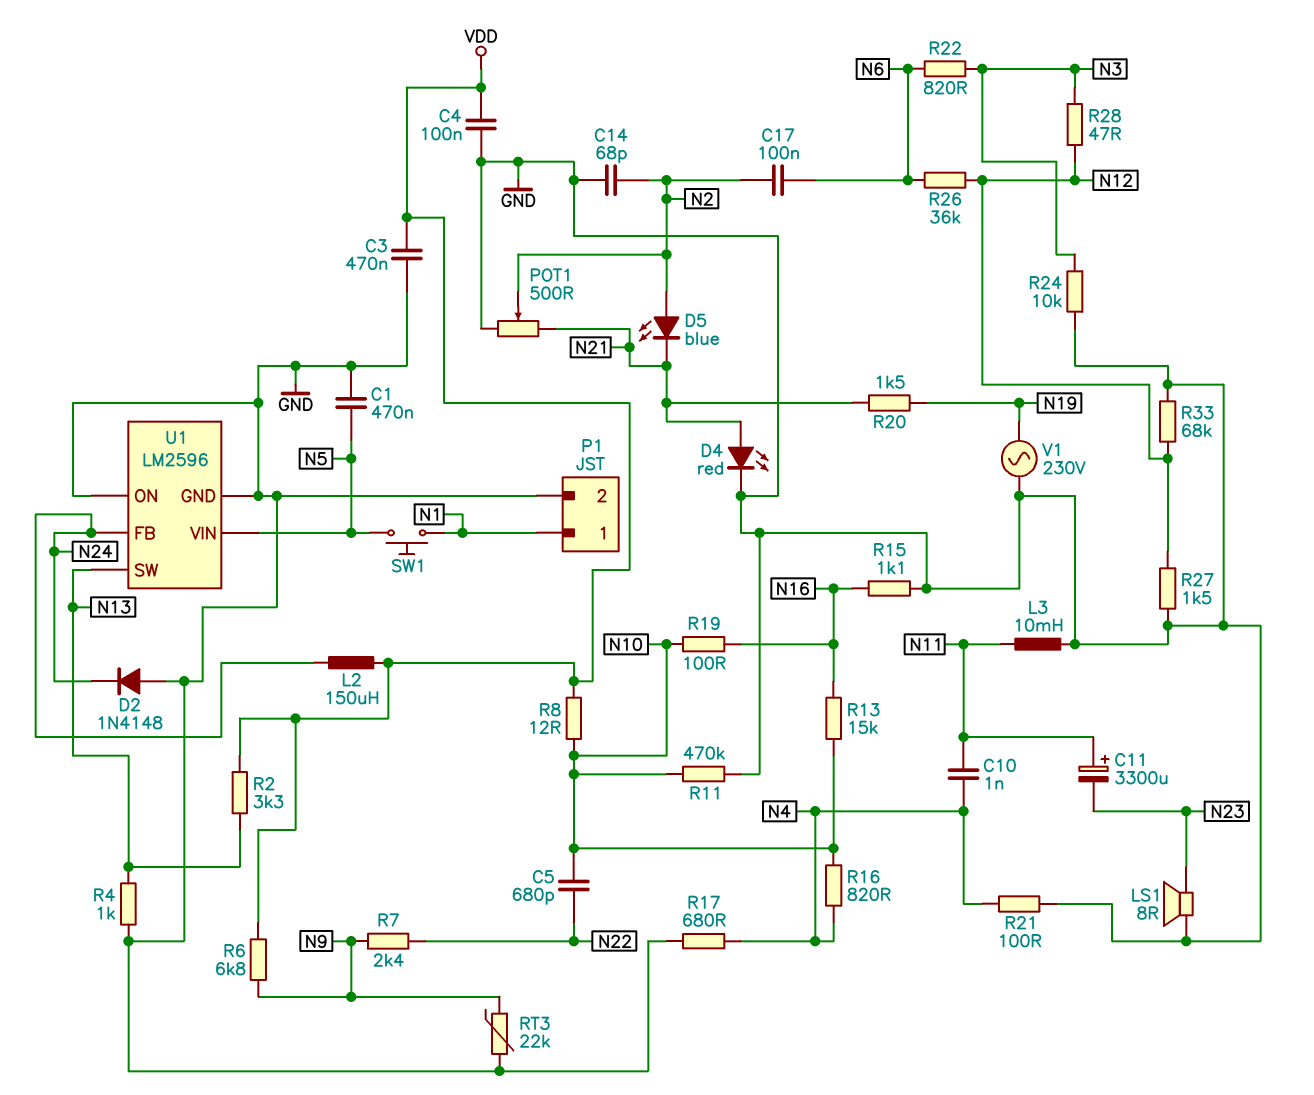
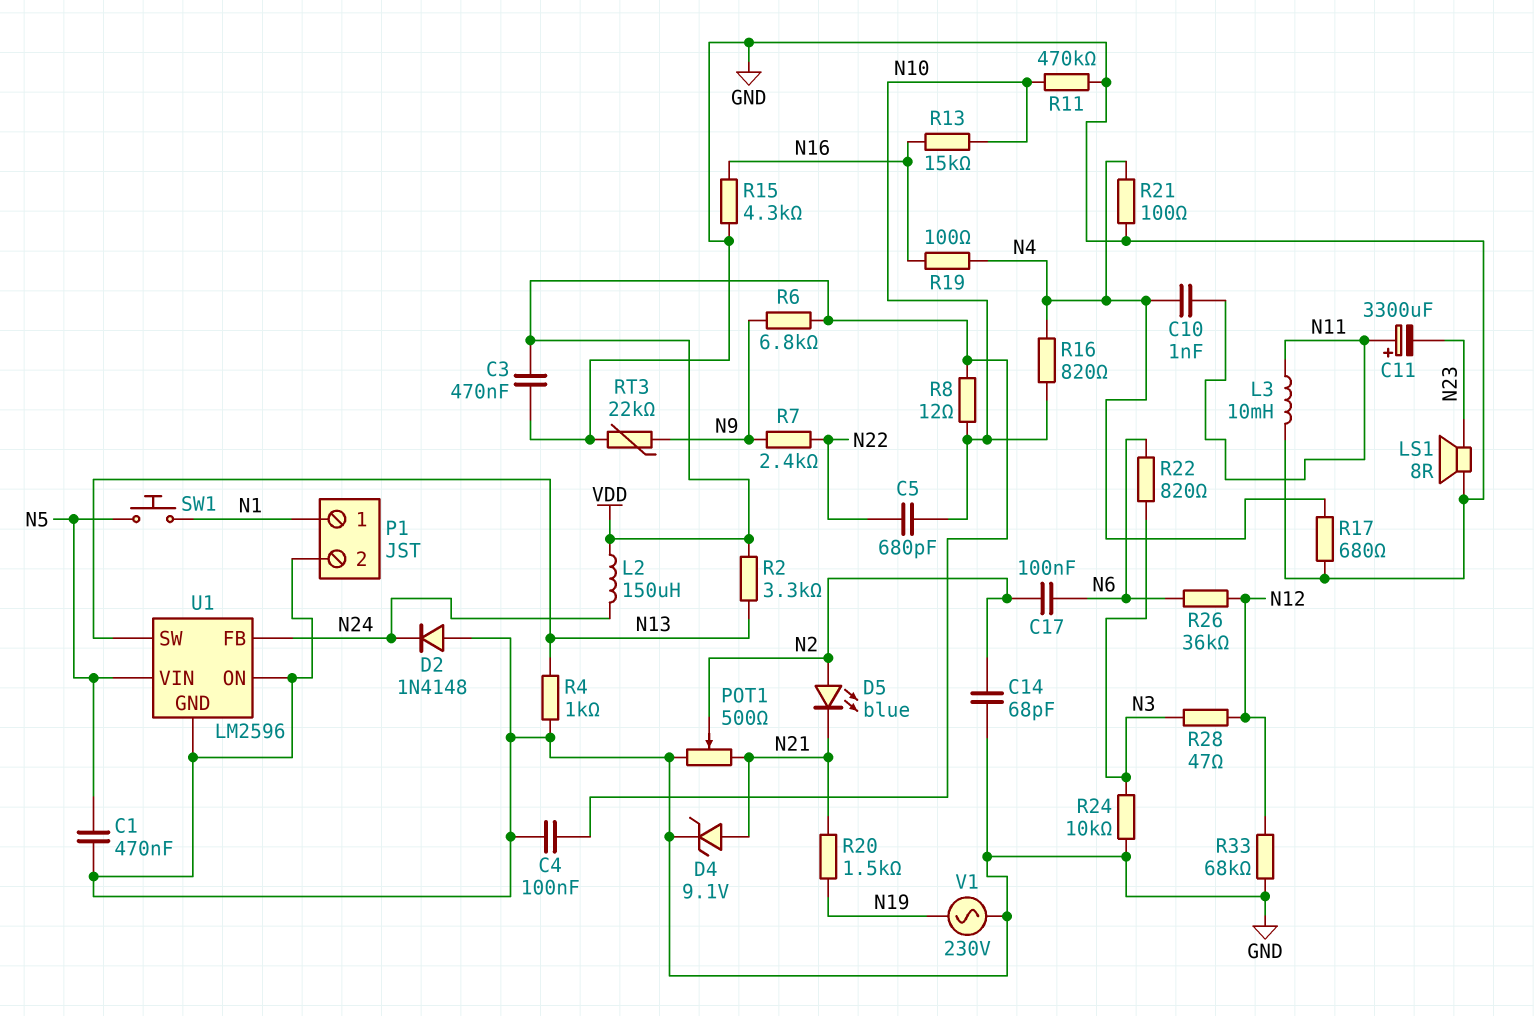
D4: LED red (A N21, K GND) -> zener 9.1V (A N21, K GND)
R15: 1.1k (GND, N16) -> 4.3k (GND, N16)
R19: 100 (N10, N16) -> 100 (N4, N16)
R27: 1.5k (GND, N12) -> none

